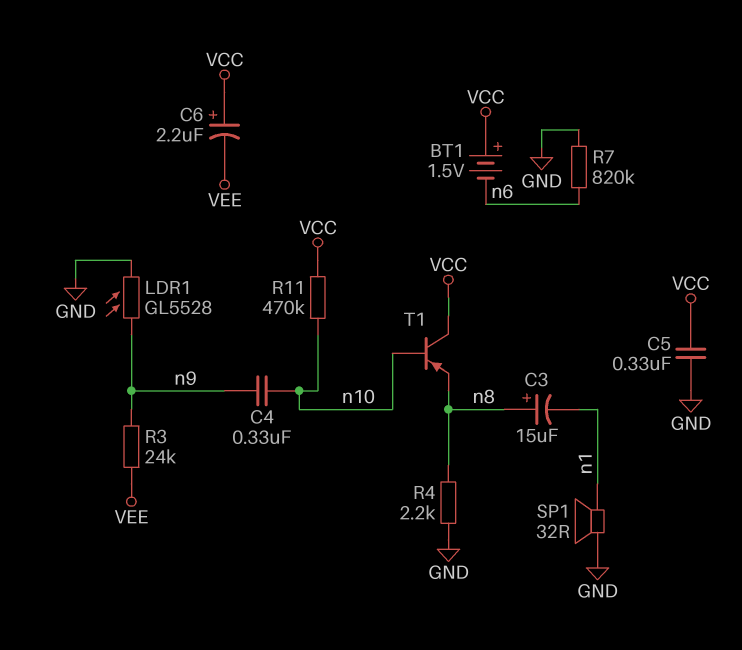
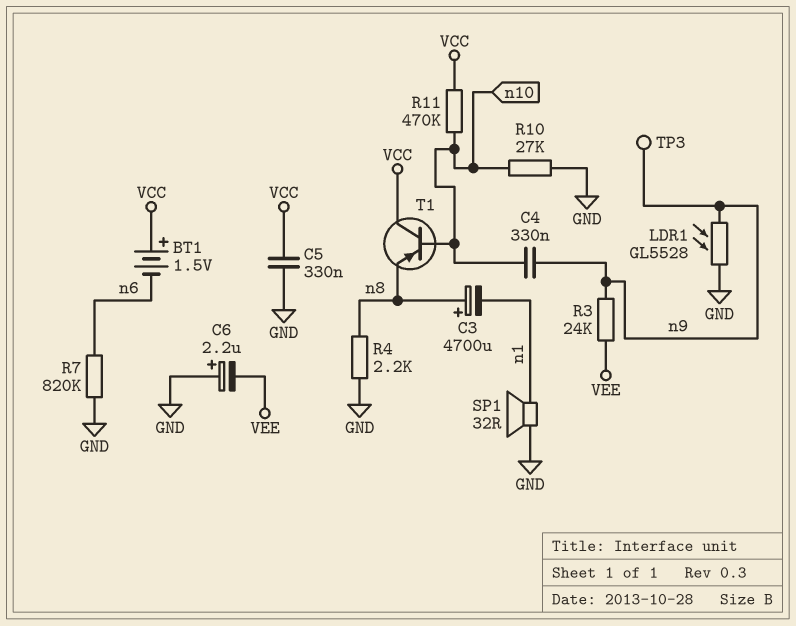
C3: 15uF (plus n8, minus n1) -> 4700uF (plus n8, minus n1)
C6: 2.2uF (plus VCC, minus VEE) -> 2.2uF (plus GND, minus VEE)
R10: none -> 27k (GND, n10)
TP3: none -> test point (n9)

